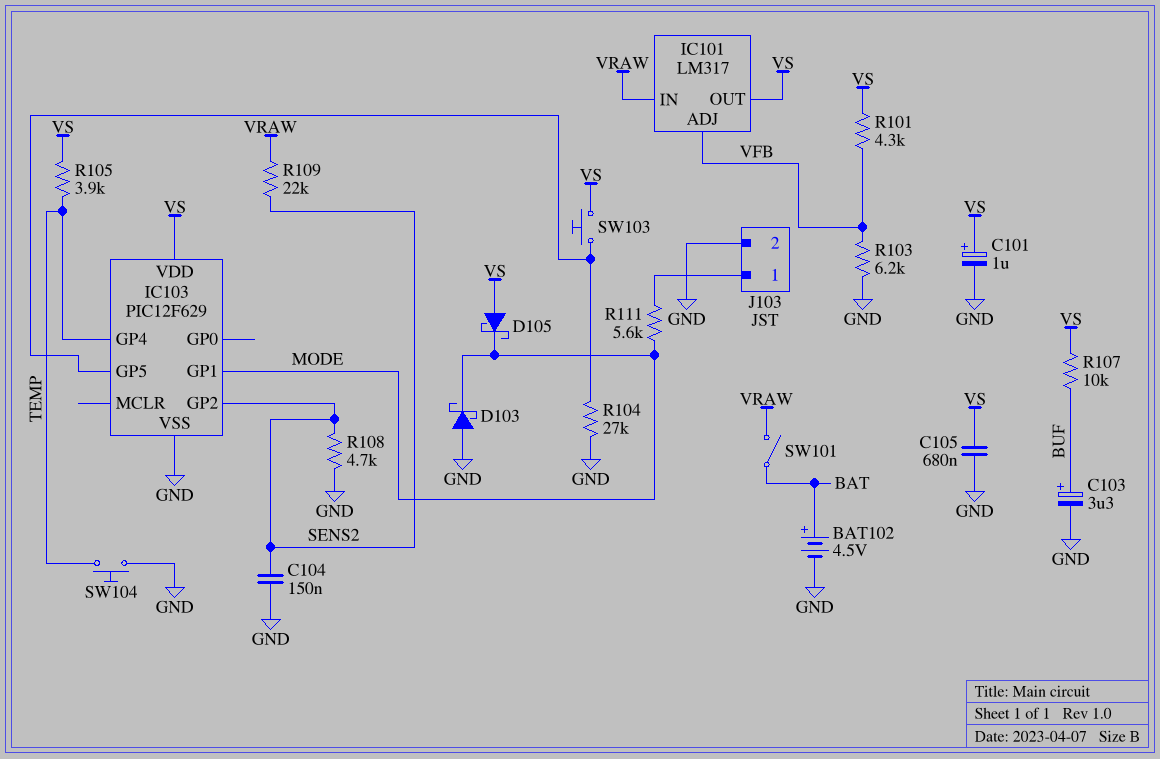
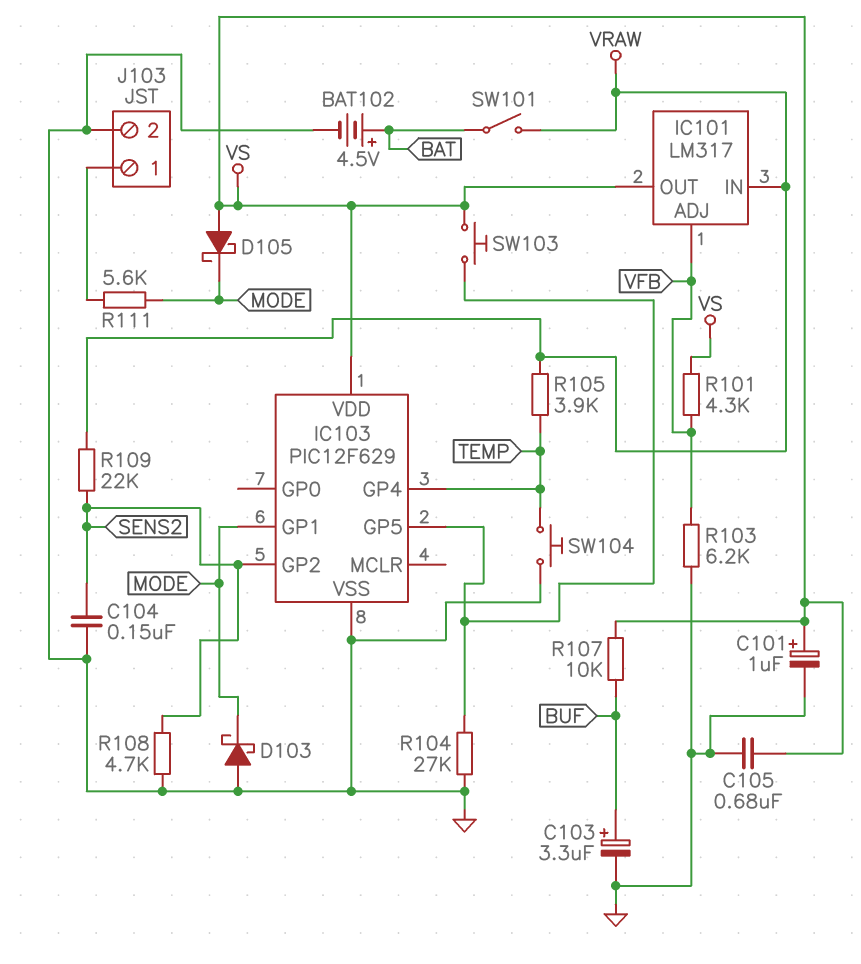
R105: 3.9k (TEMP, VS) -> 3.9k (TEMP, VRAW)

